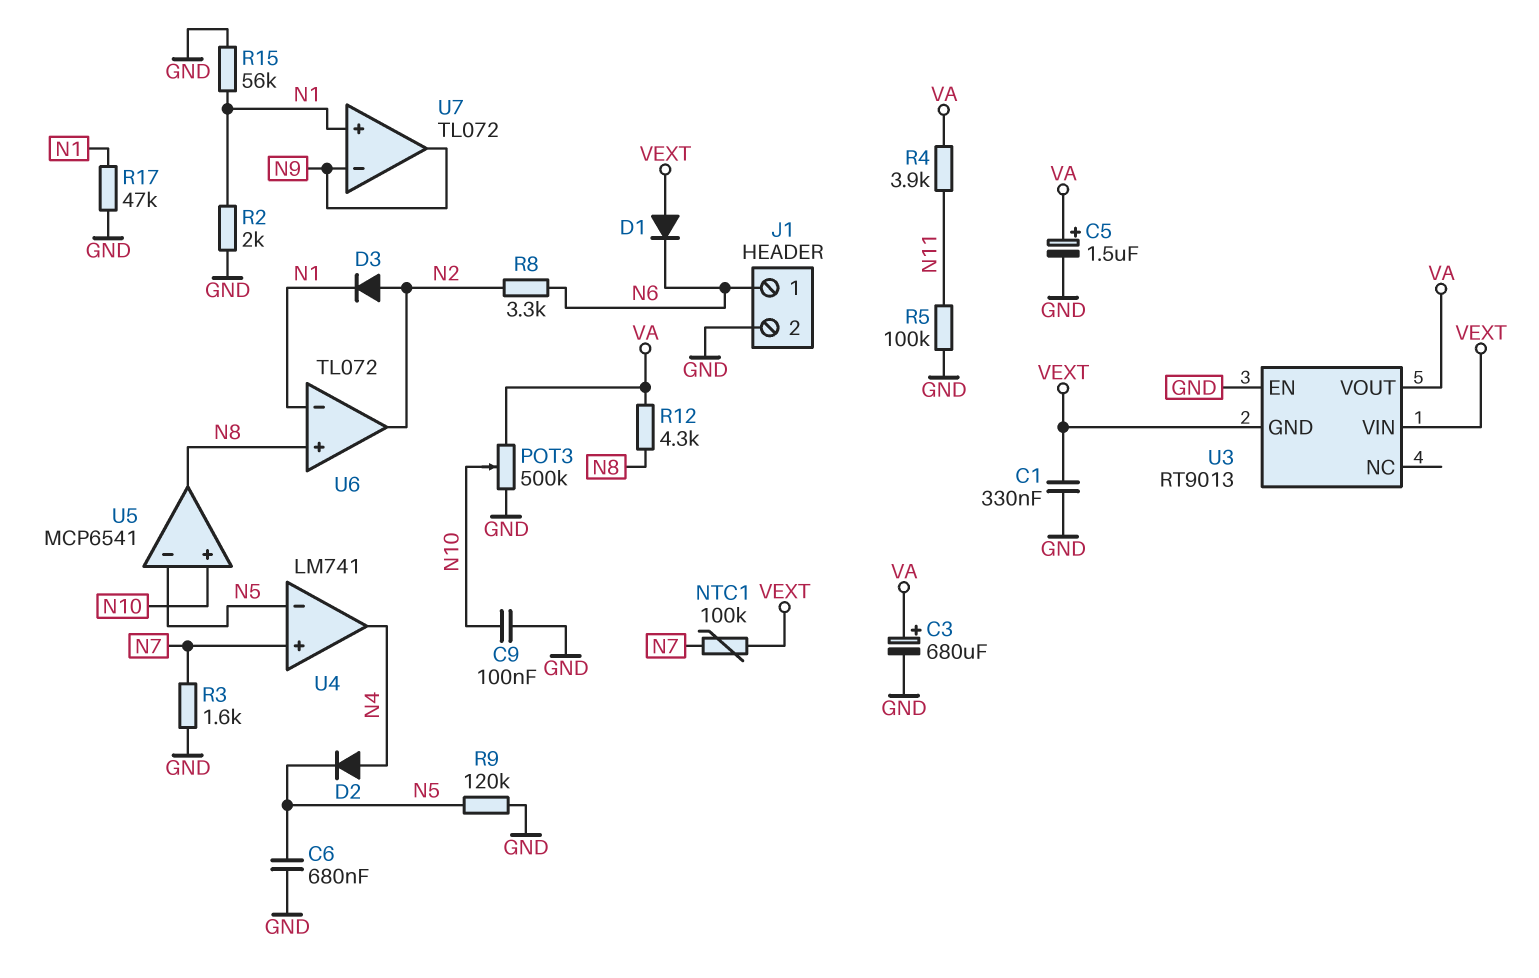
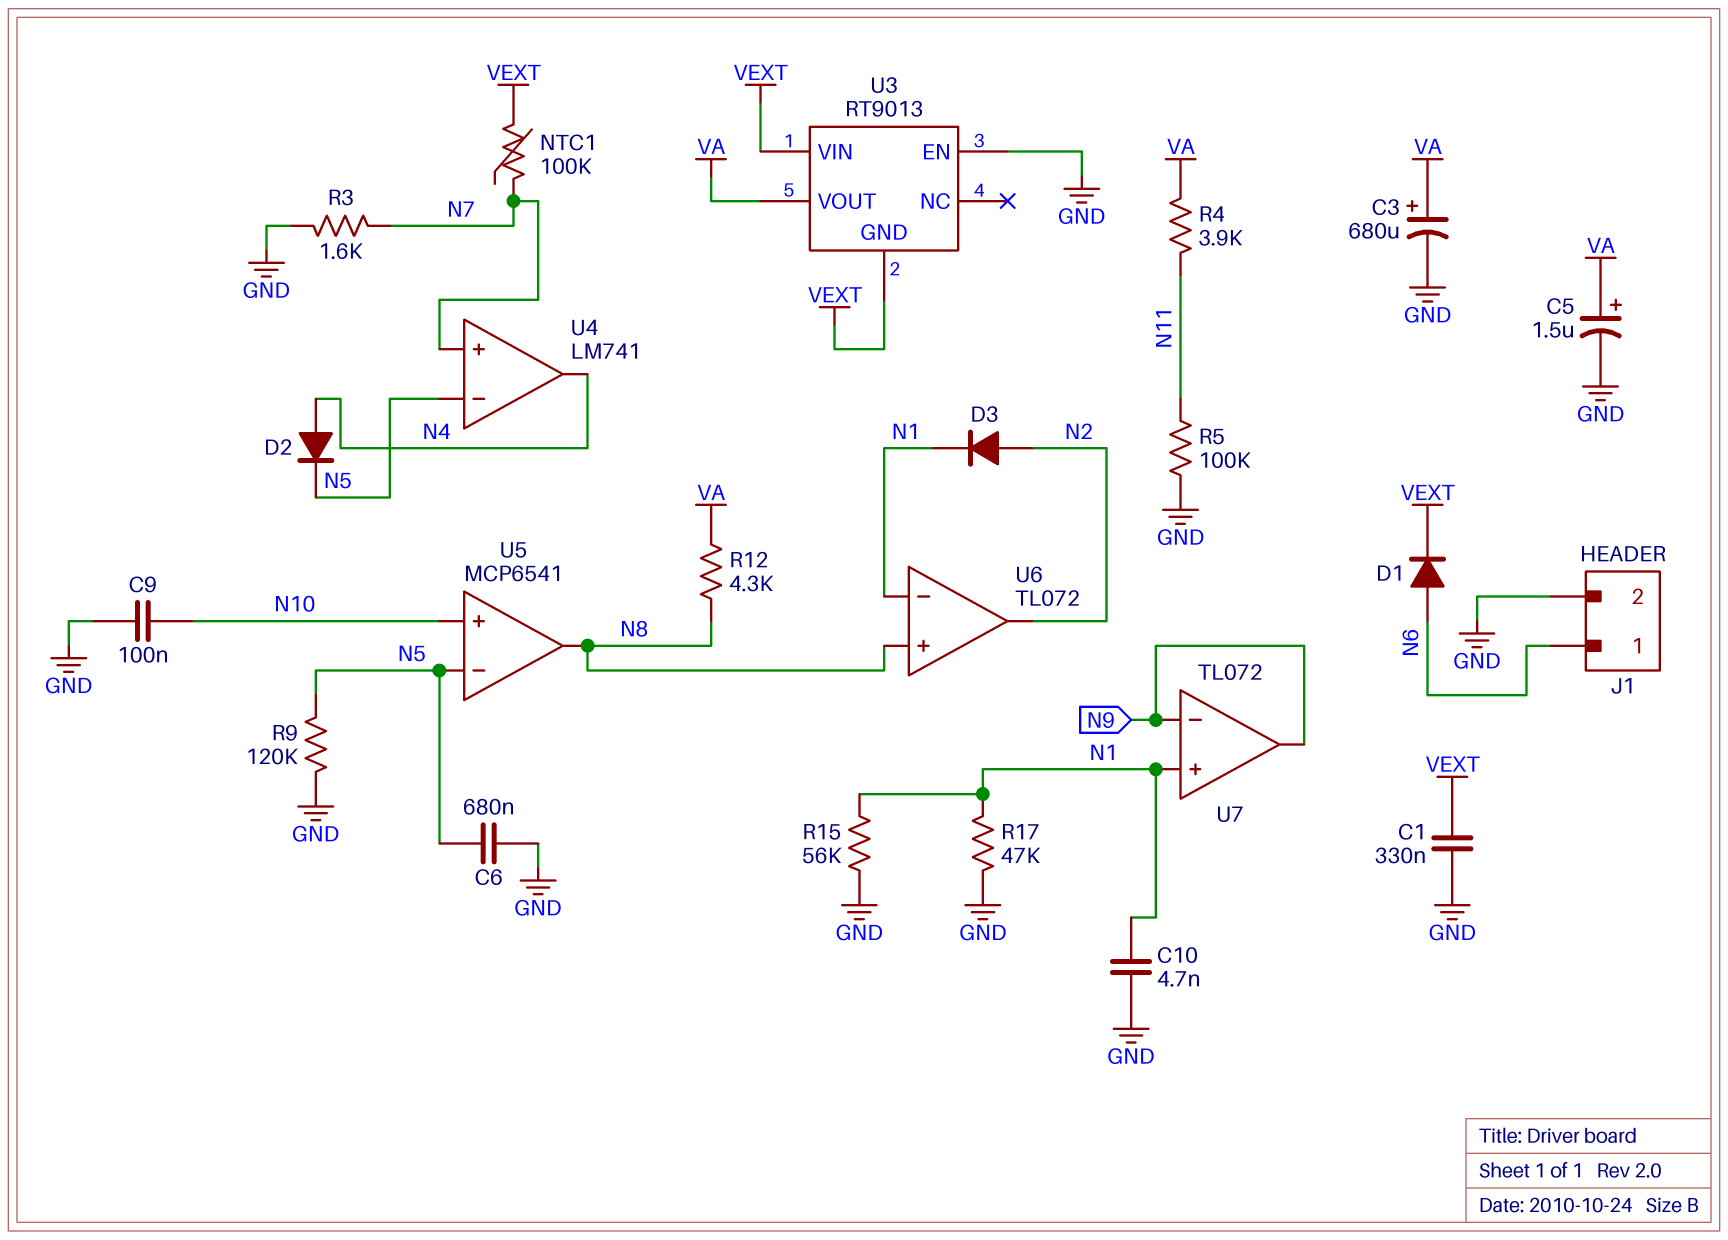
C10: none -> 4.7nF (GND, N1)
D1: diode (A VEXT, K N6) -> diode (A N6, K VEXT)
POT3: 500k (GND, VA, wiper N10) -> none
R2: 2k (GND, N1) -> none
R8: 3.3k (N2, N6) -> none

